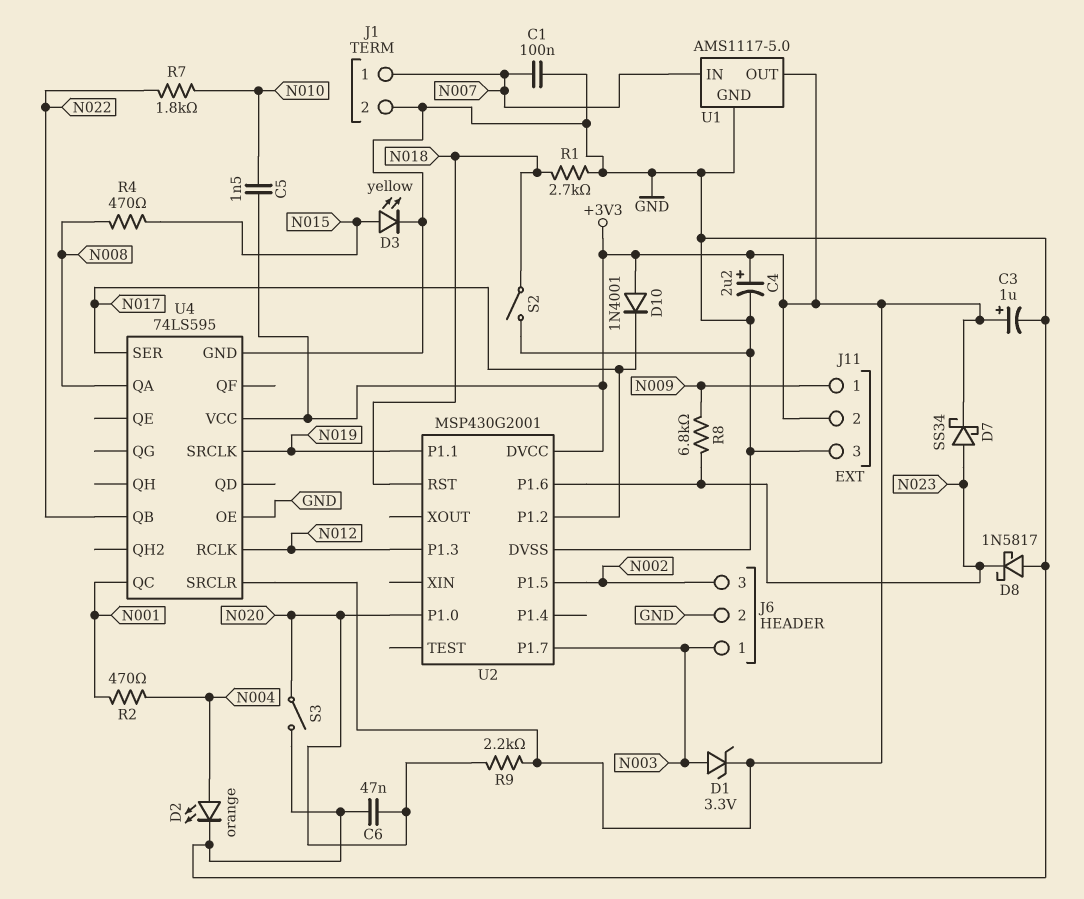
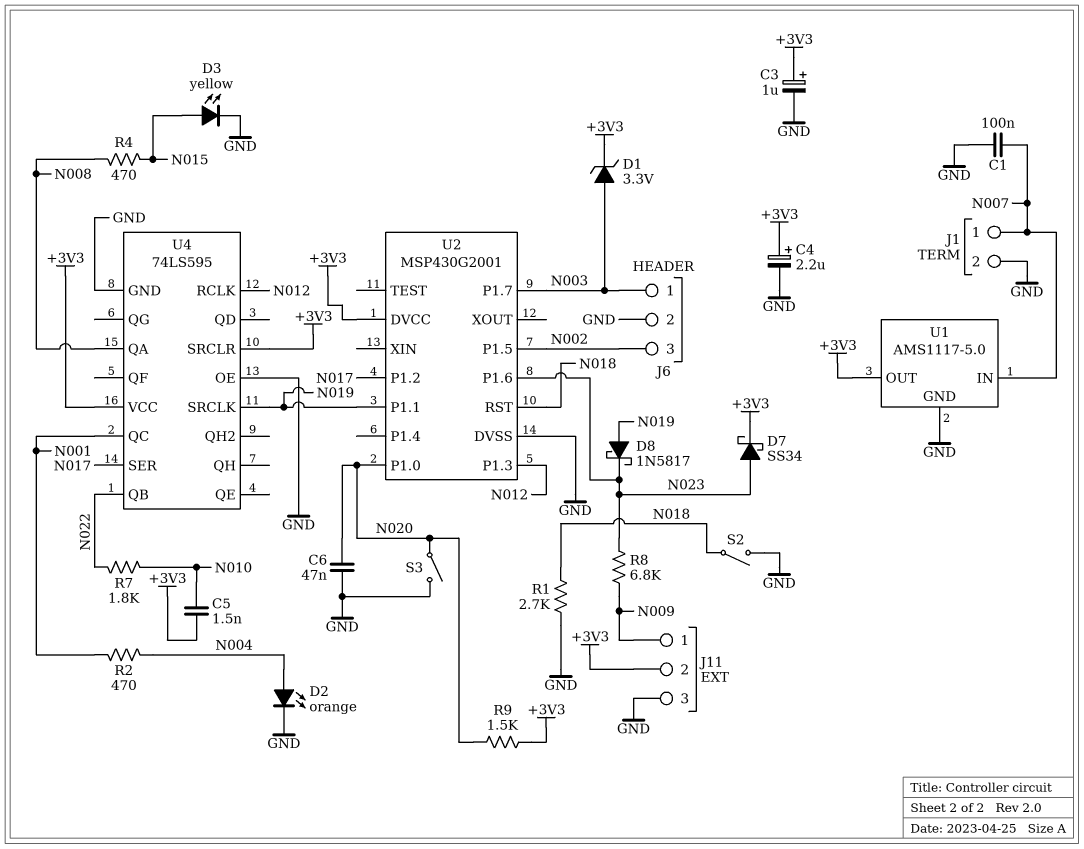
D8: schottky 1N5817 (A GND, K N023) -> schottky 1N5817 (A N019, K N023)
D10: diode 1N4001 (A +3V3, K N017) -> none
R9: 2.2k (+3V3, N020) -> 1.5k (+3V3, N020)

